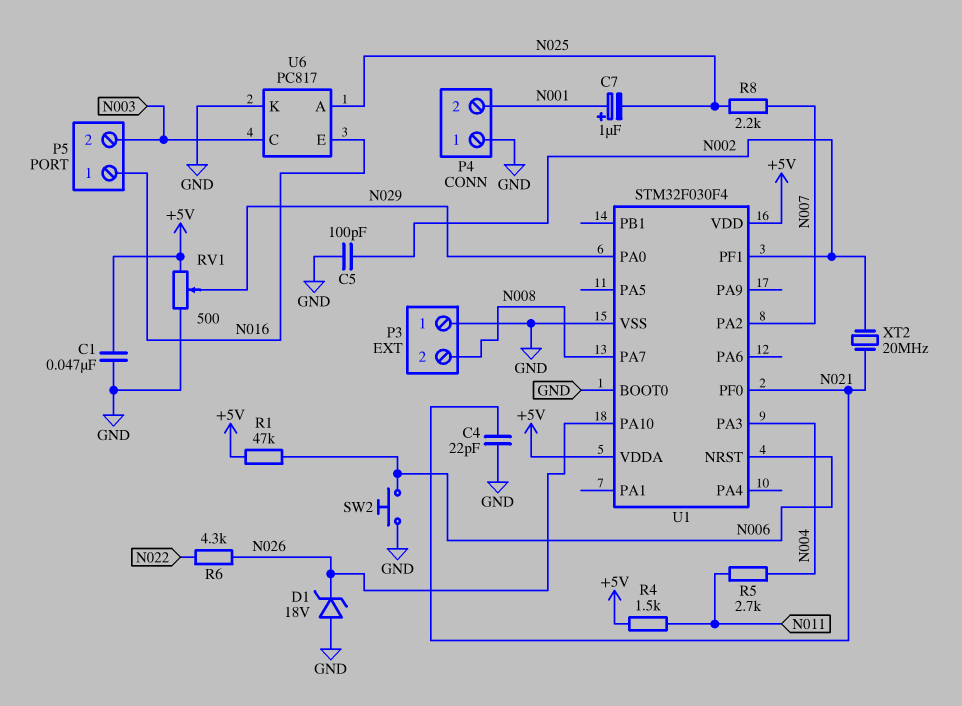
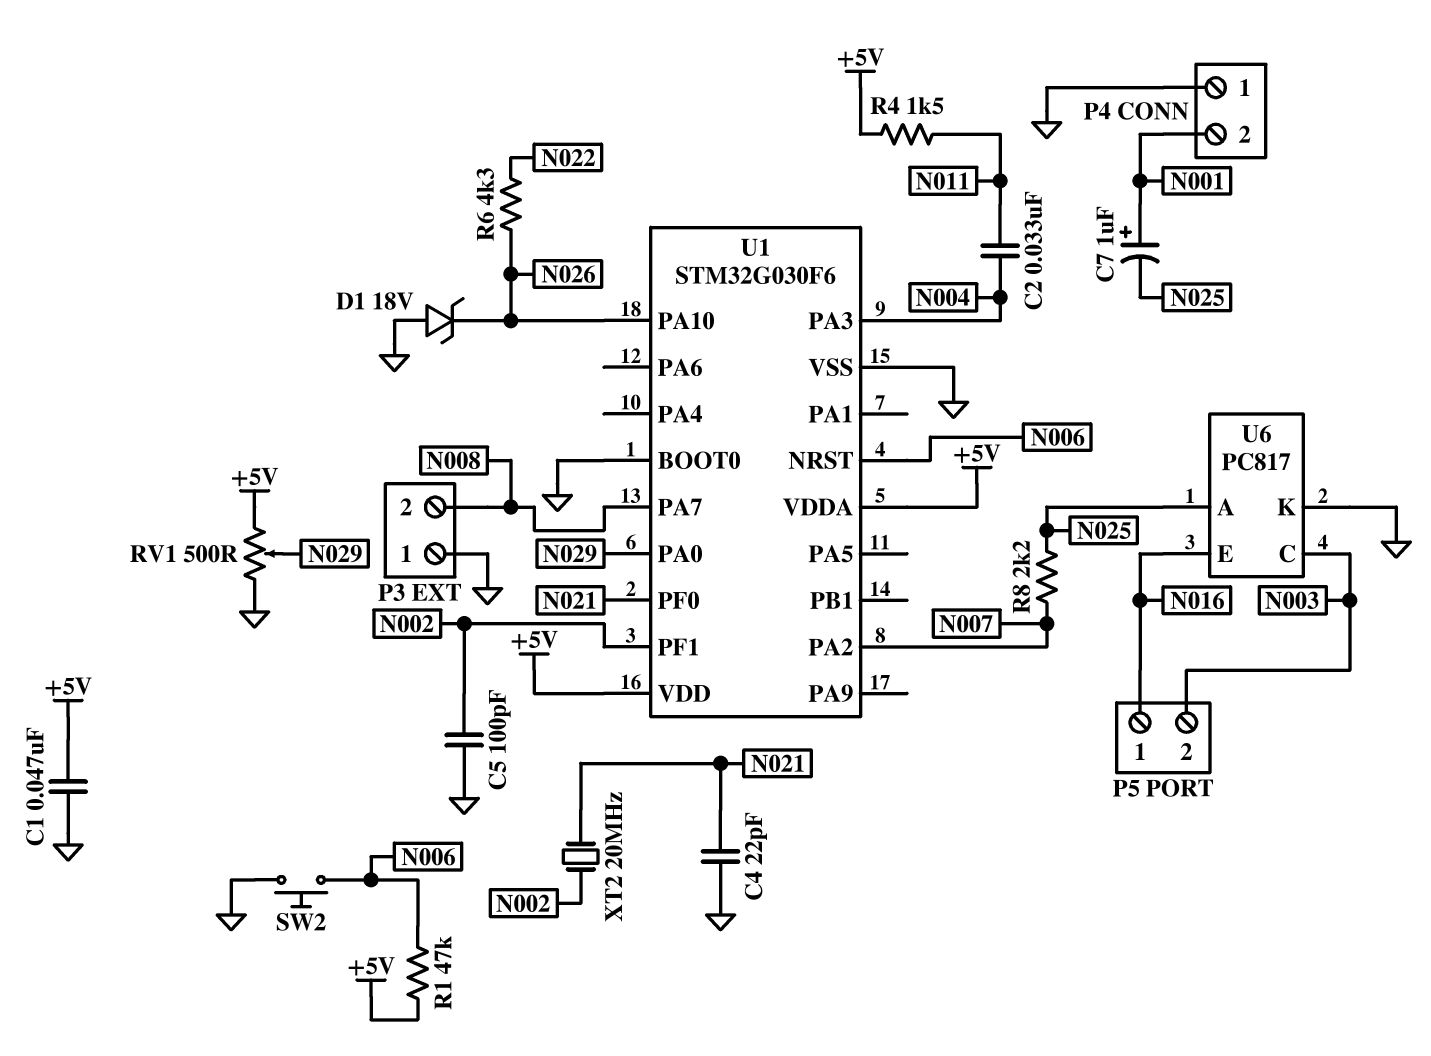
C2: none -> 33nF (N004, N011)
R5: 2.7k (N004, N011) -> none
U1: STM32F030F4 -> STM32G030F6

